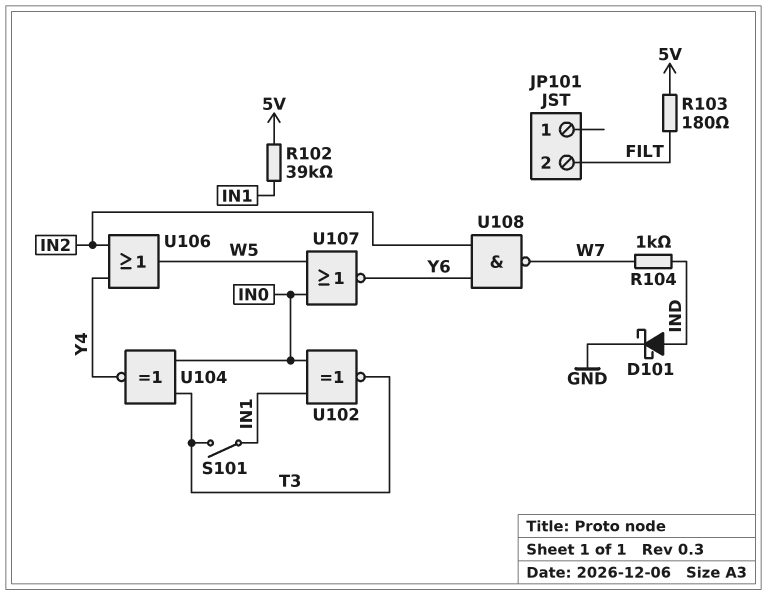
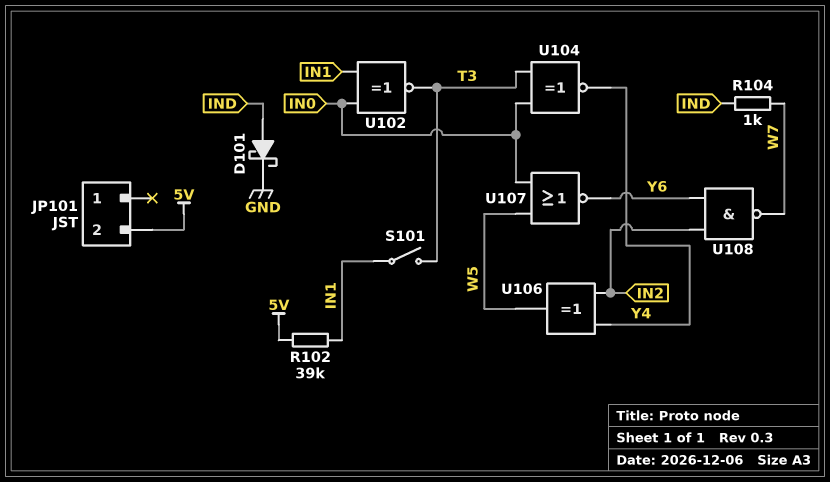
JP101 pin 2: FILT -> 5V
R103: 180 (5V, FILT) -> none
U106: OR (in IN2, in Y4, out W5) -> XOR (in IN2, in Y4, out W5)

